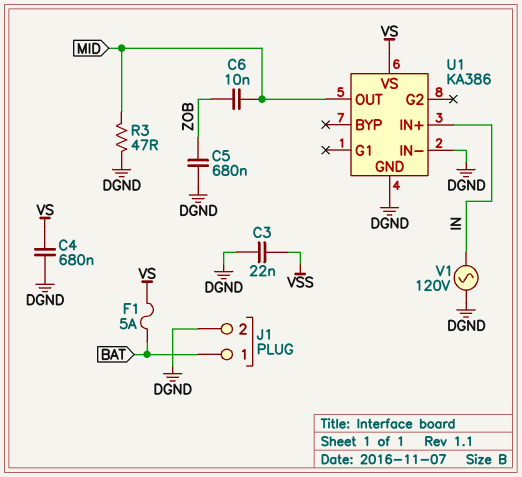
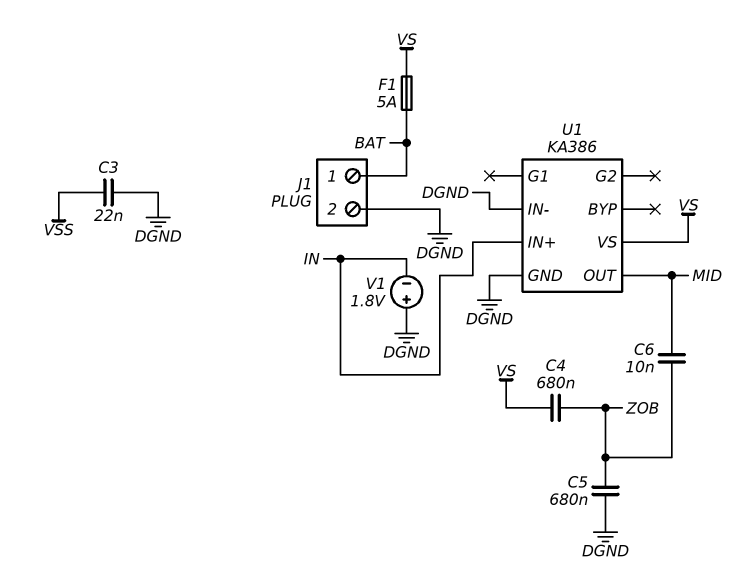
C4: 680nF (DGND, VS) -> 680nF (VS, ZOB)
R3: 47 (DGND, MID) -> none
V1: AC 120V (DGND, IN) -> 1.8V (plus DGND, minus IN)

